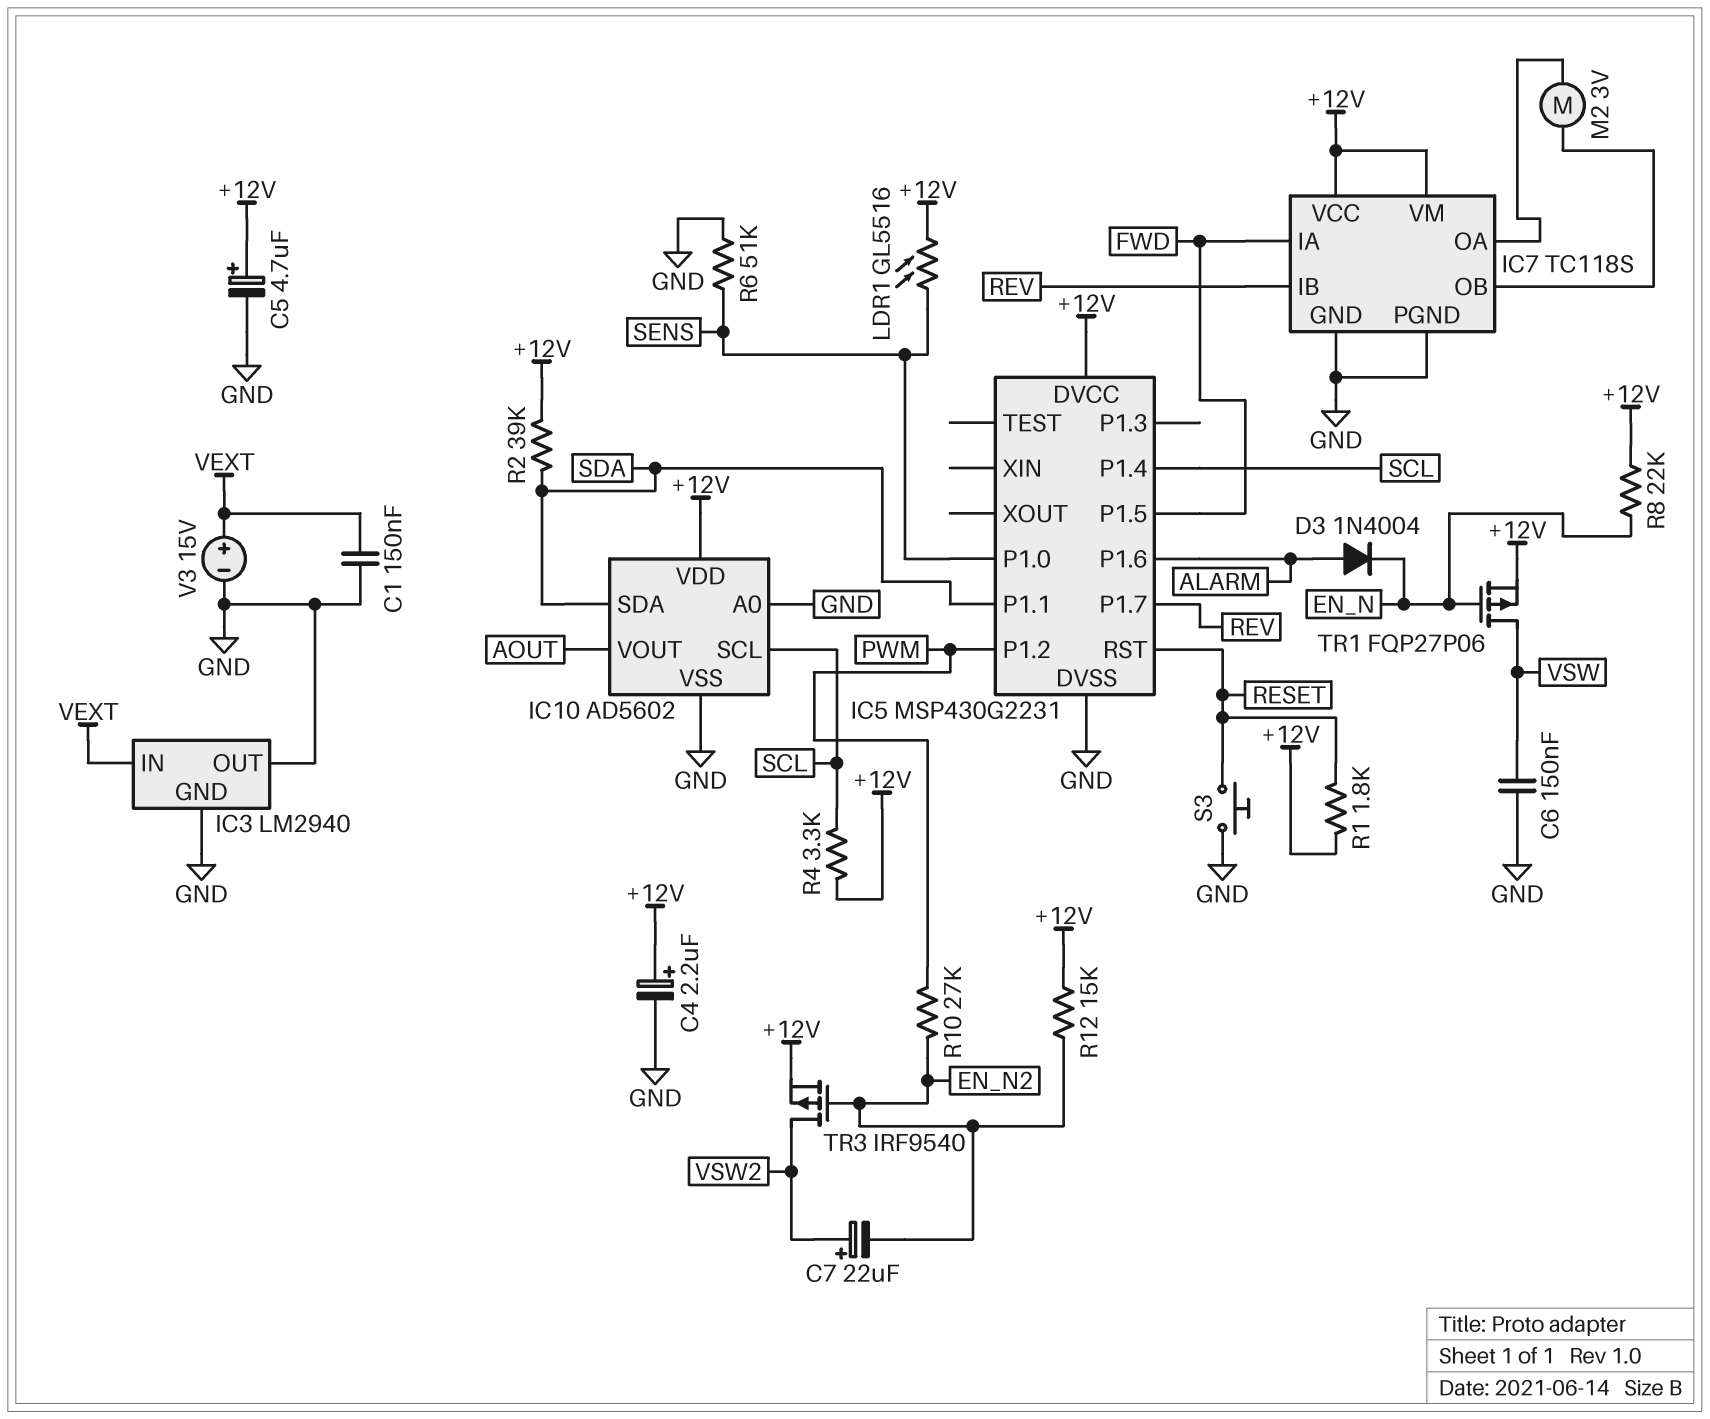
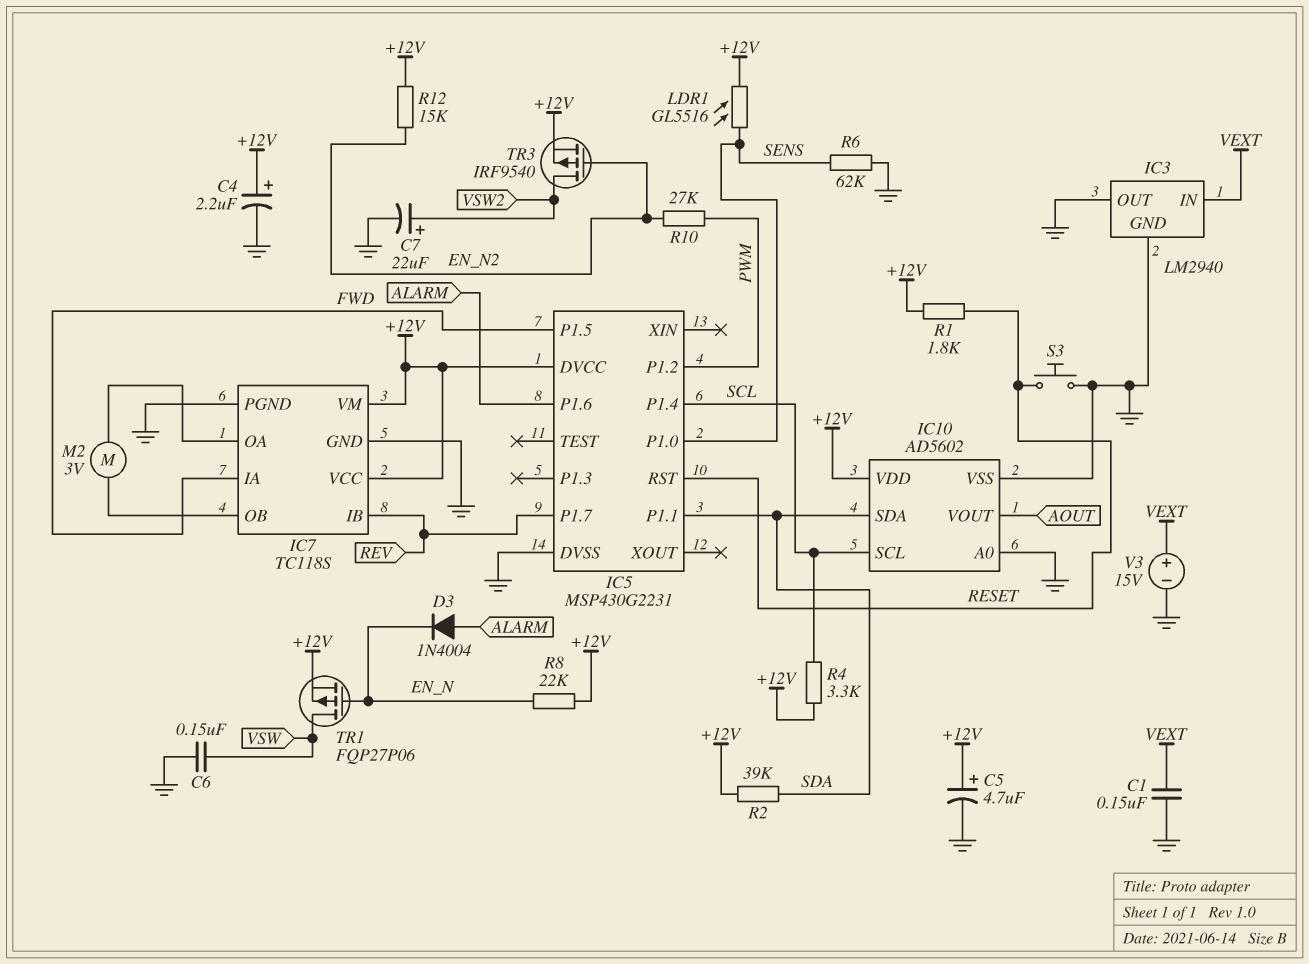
C7: 22uF (plus VSW2, minus EN_N2) -> 22uF (plus VSW2, minus GND)
R6: 51k (GND, SENS) -> 62k (GND, SENS)

